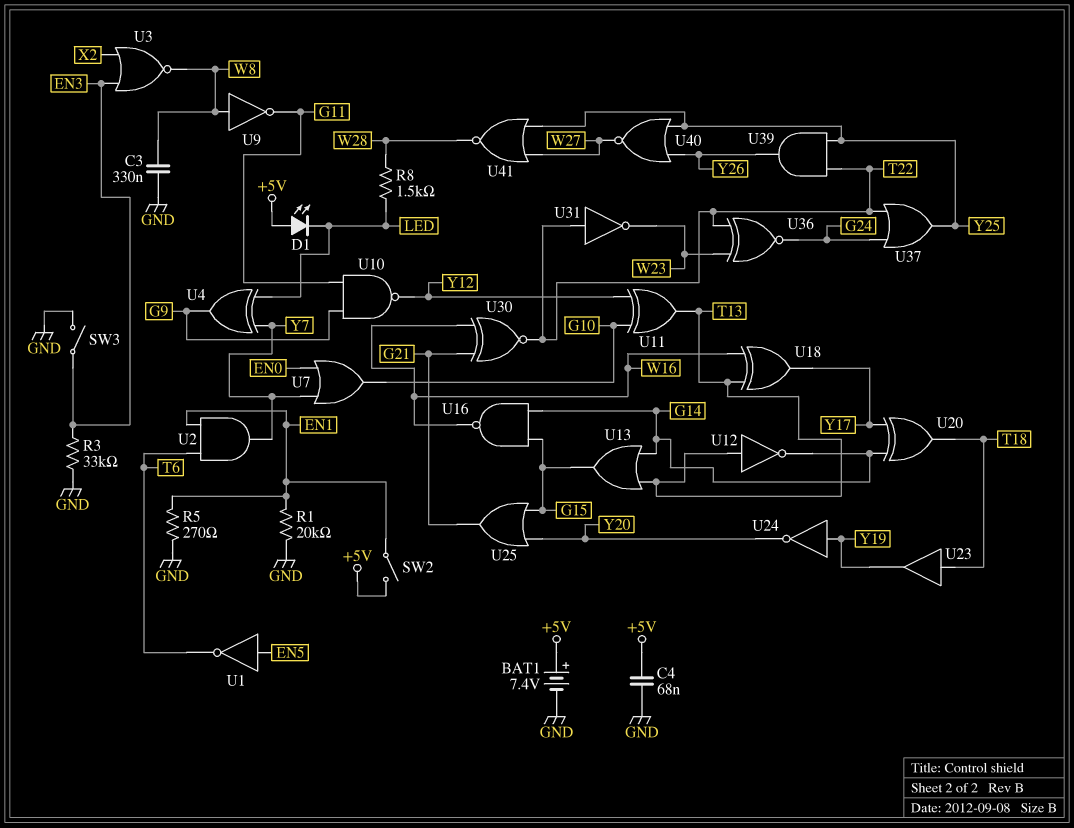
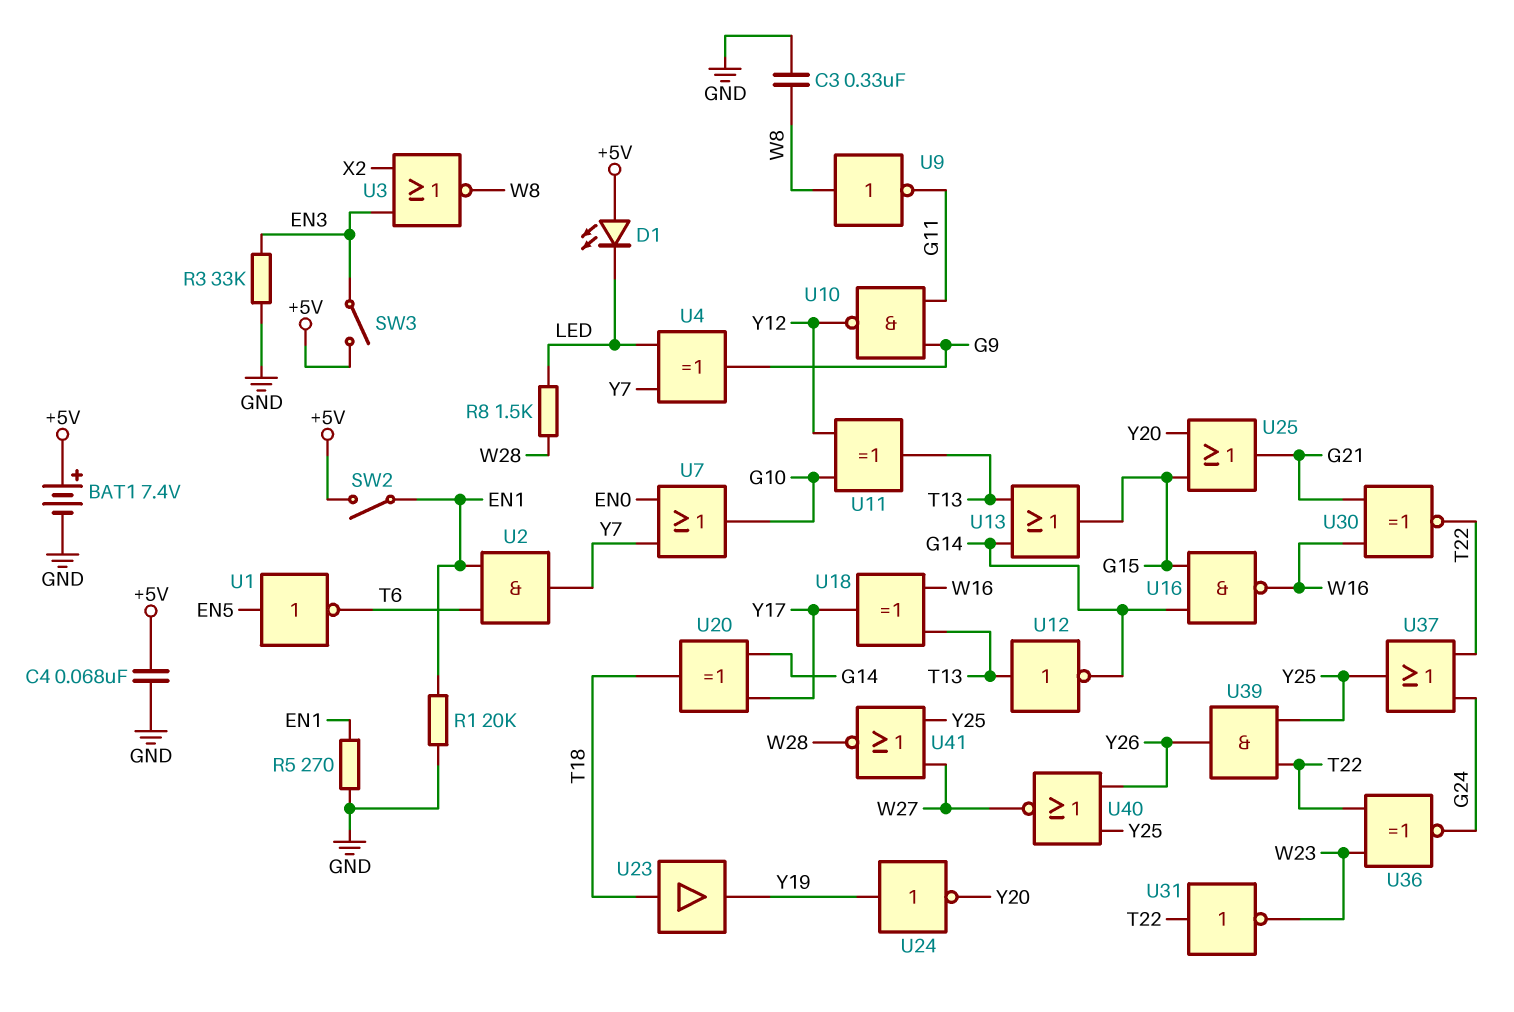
SW3: switch (EN3, GND) -> switch (+5V, EN3)

